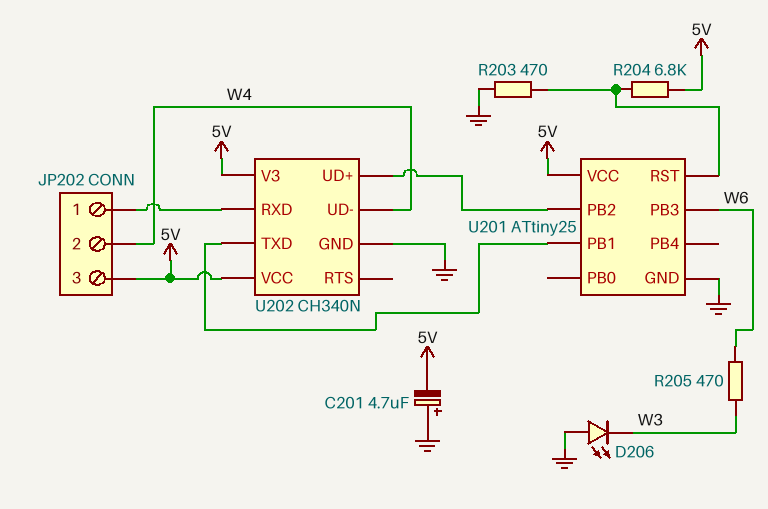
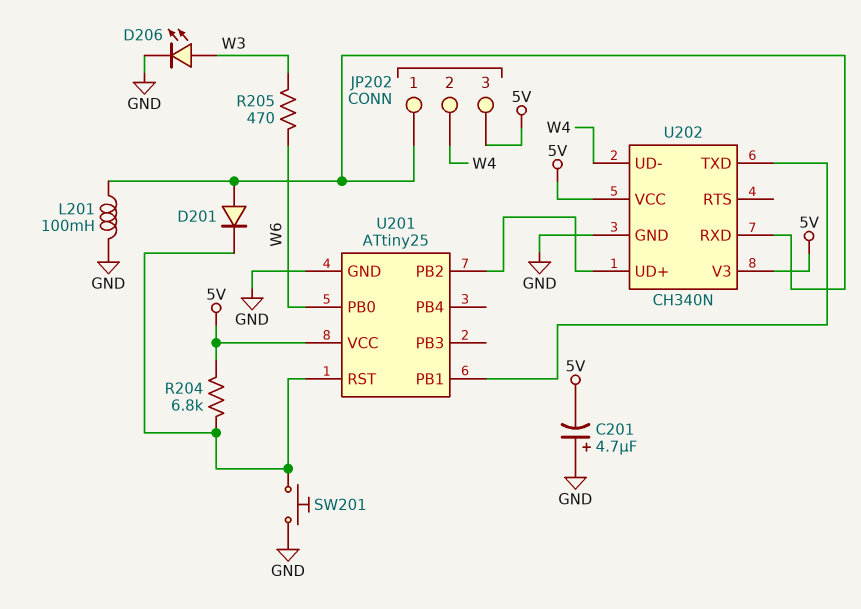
D201: none -> diode (A JP202/1, K U201/RST)
D206: LED (A GND, K W3) -> LED (A W3, K GND)
L201: none -> 100mH (GND, JP202/1)
R203: 470 (GND, U201/RST) -> none
SW201: none -> button (GND, U201/RST)
U201 pin PB0: none -> W6
U201 pin PB3: W6 -> none

